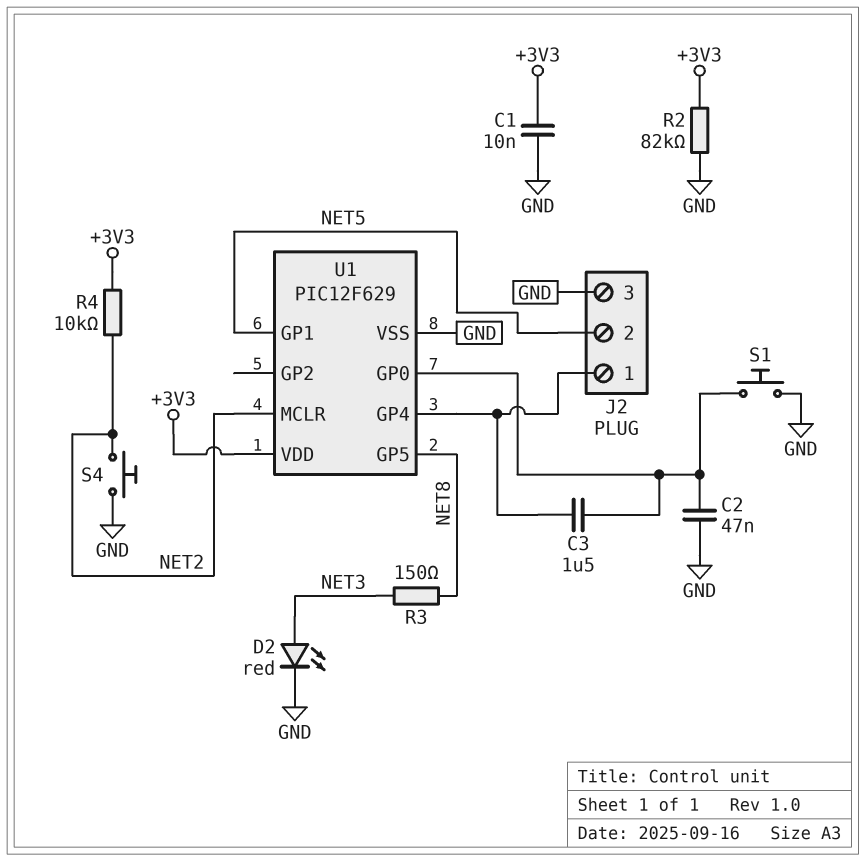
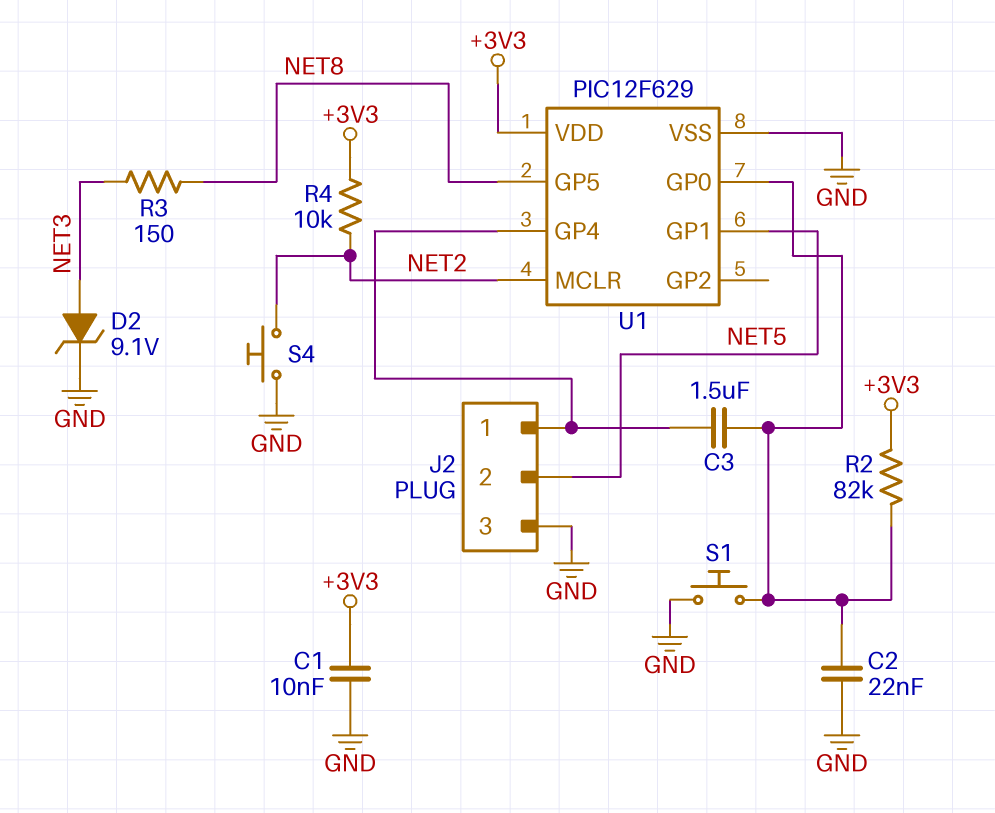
C2: 47nF (GND, U1/GP0) -> 22nF (GND, U1/GP0)
D2: LED red (A NET3, K GND) -> zener 9.1V (A NET3, K GND)
R2: 82k (+3V3, GND) -> 82k (+3V3, U1/GP0)

